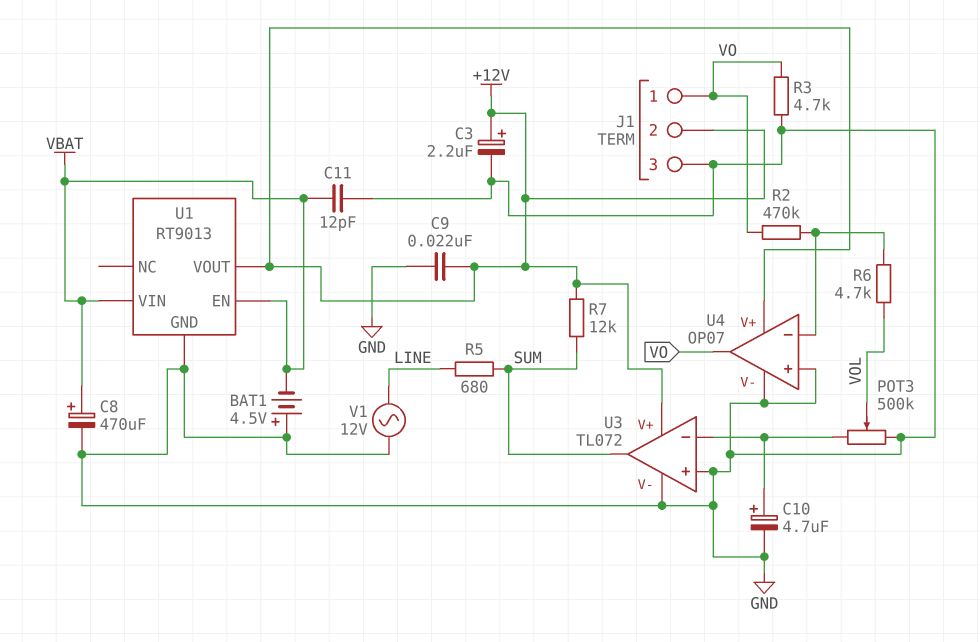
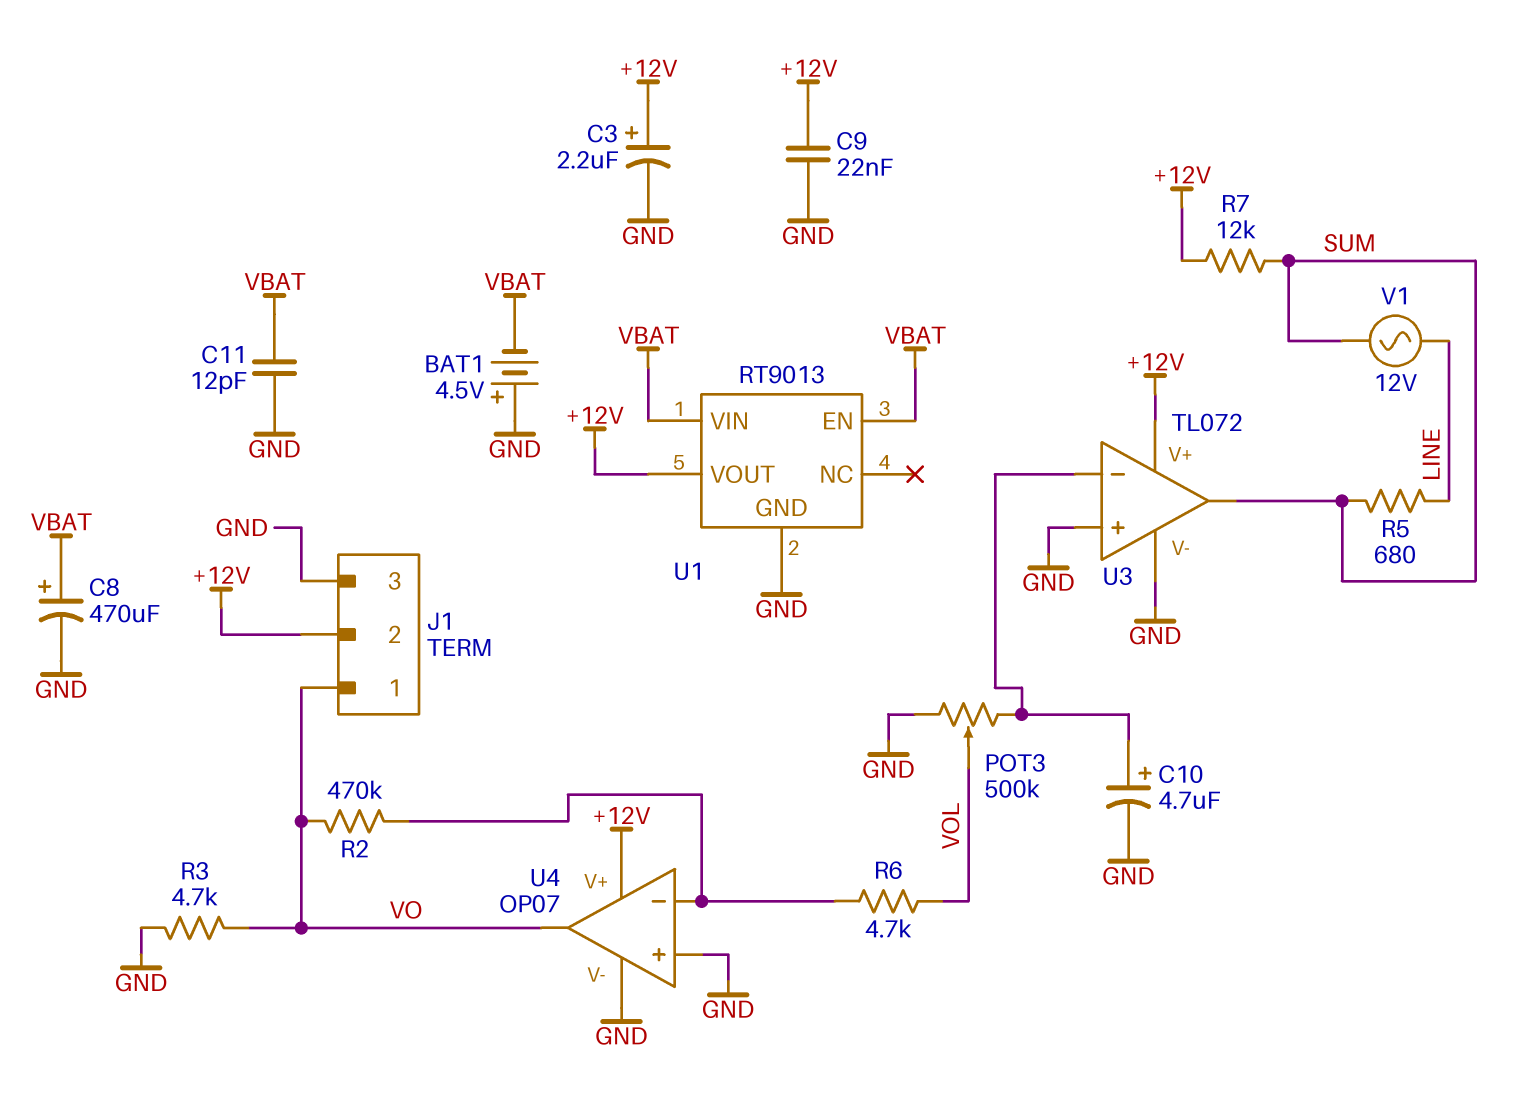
V1: AC 12V (GND, LINE) -> AC 12V (LINE, SUM)

